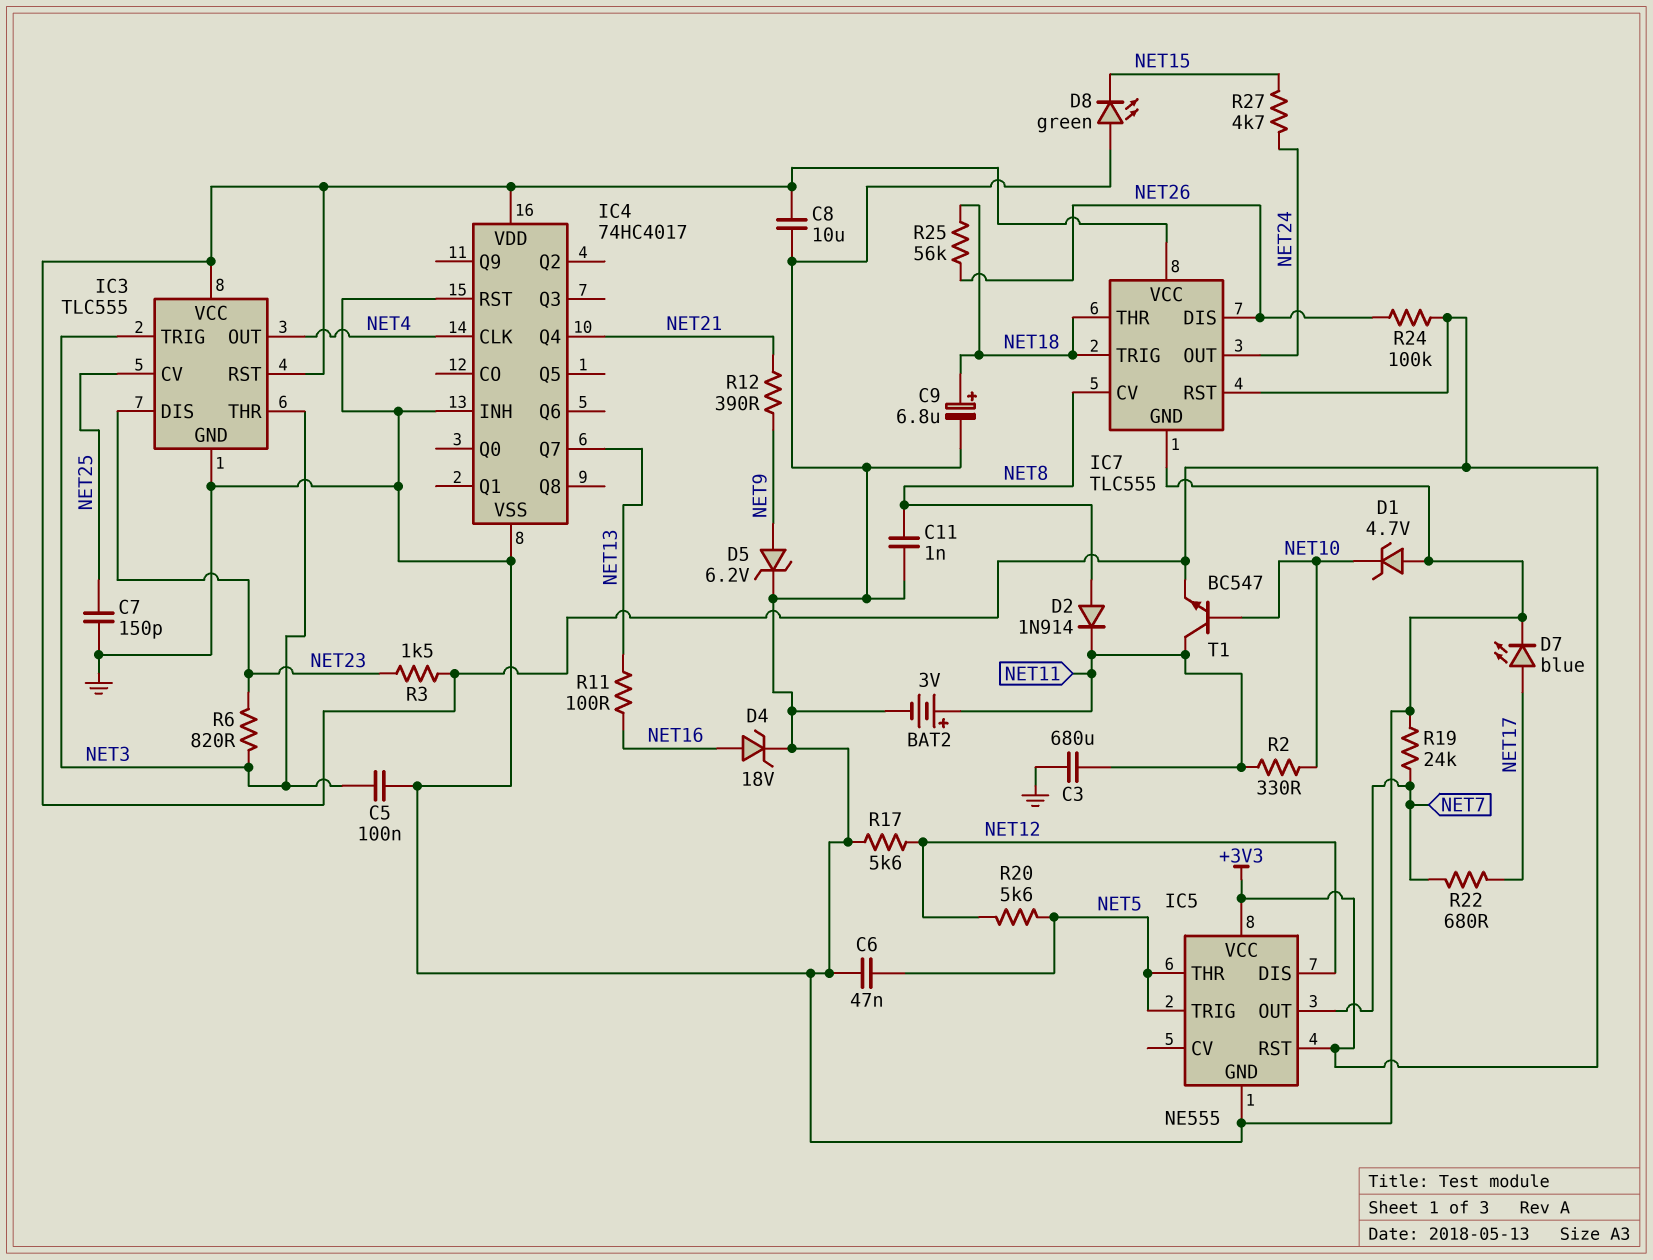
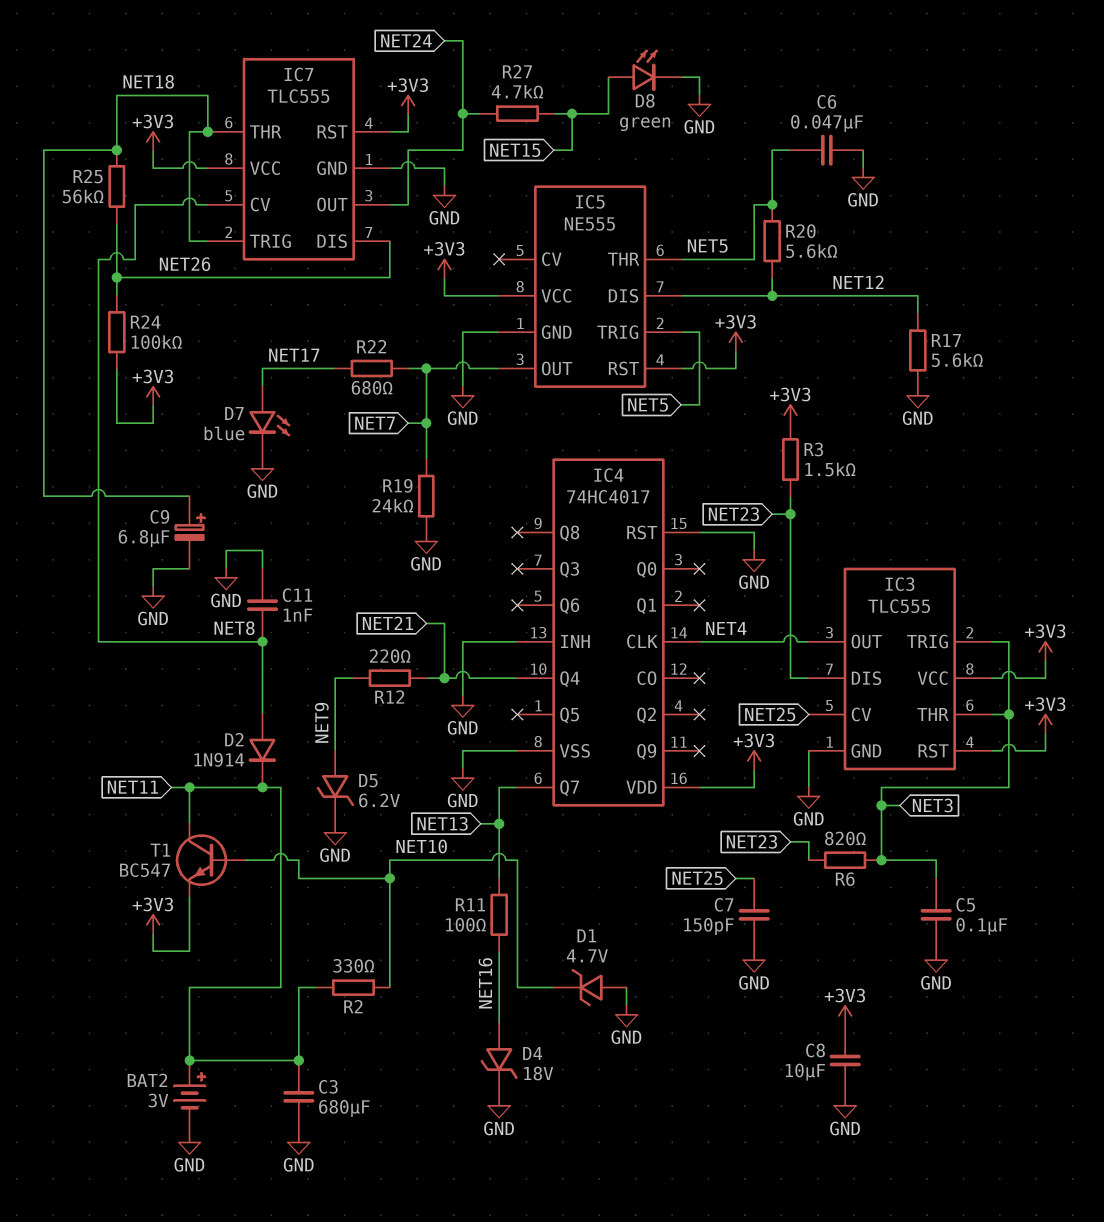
D8: LED green (A GND, K NET15) -> LED green (A NET15, K GND)
R12: 390 (NET9, NET21) -> 220 (NET9, NET21)

